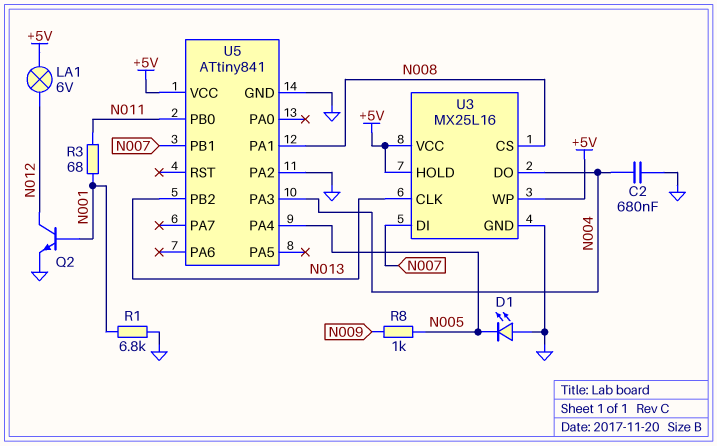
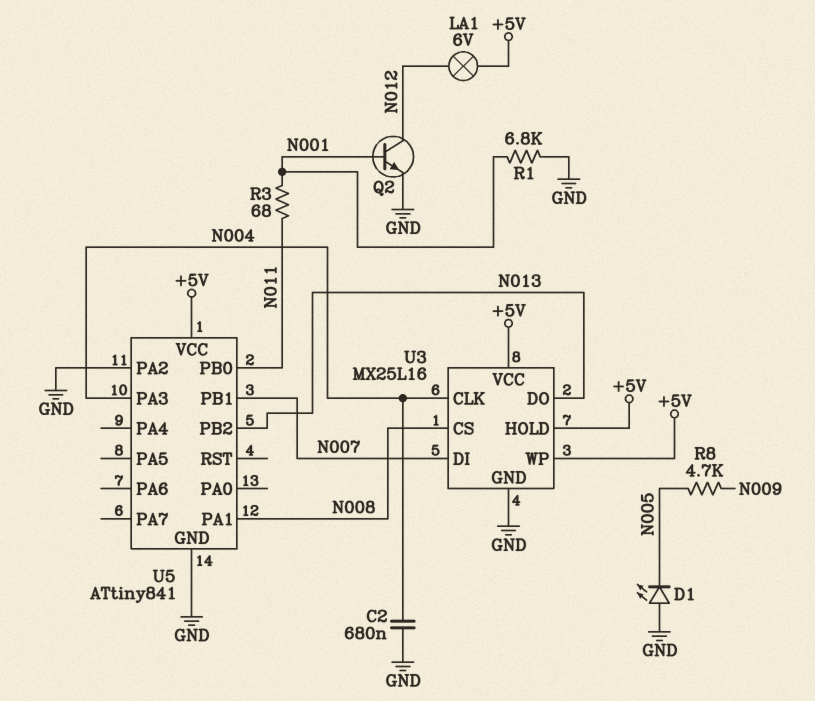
R8: 1k (N005, N009) -> 4.7k (N005, N009)
U3 pin CLK: N013 -> N004
U3 pin DO: N004 -> N013
U5 pin PA4: N005 -> none

